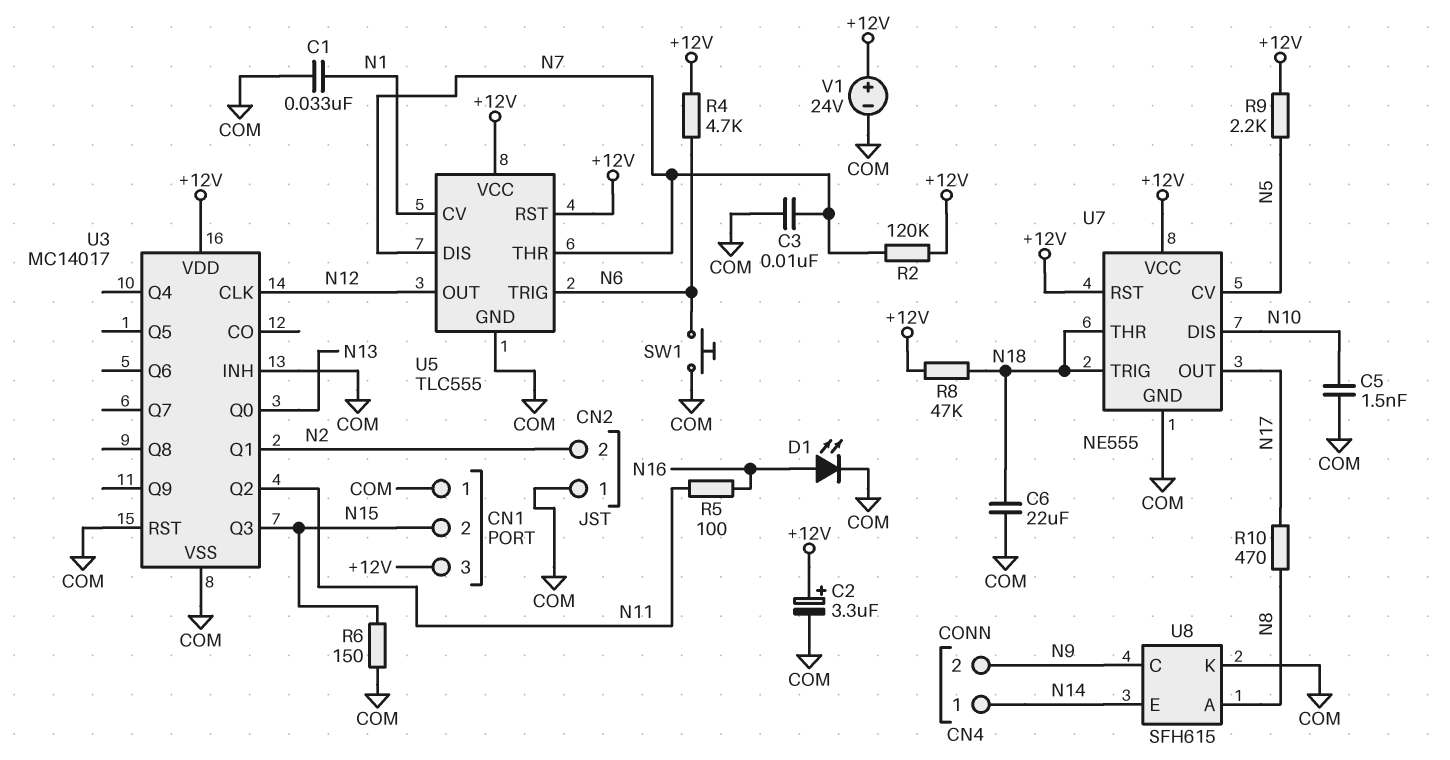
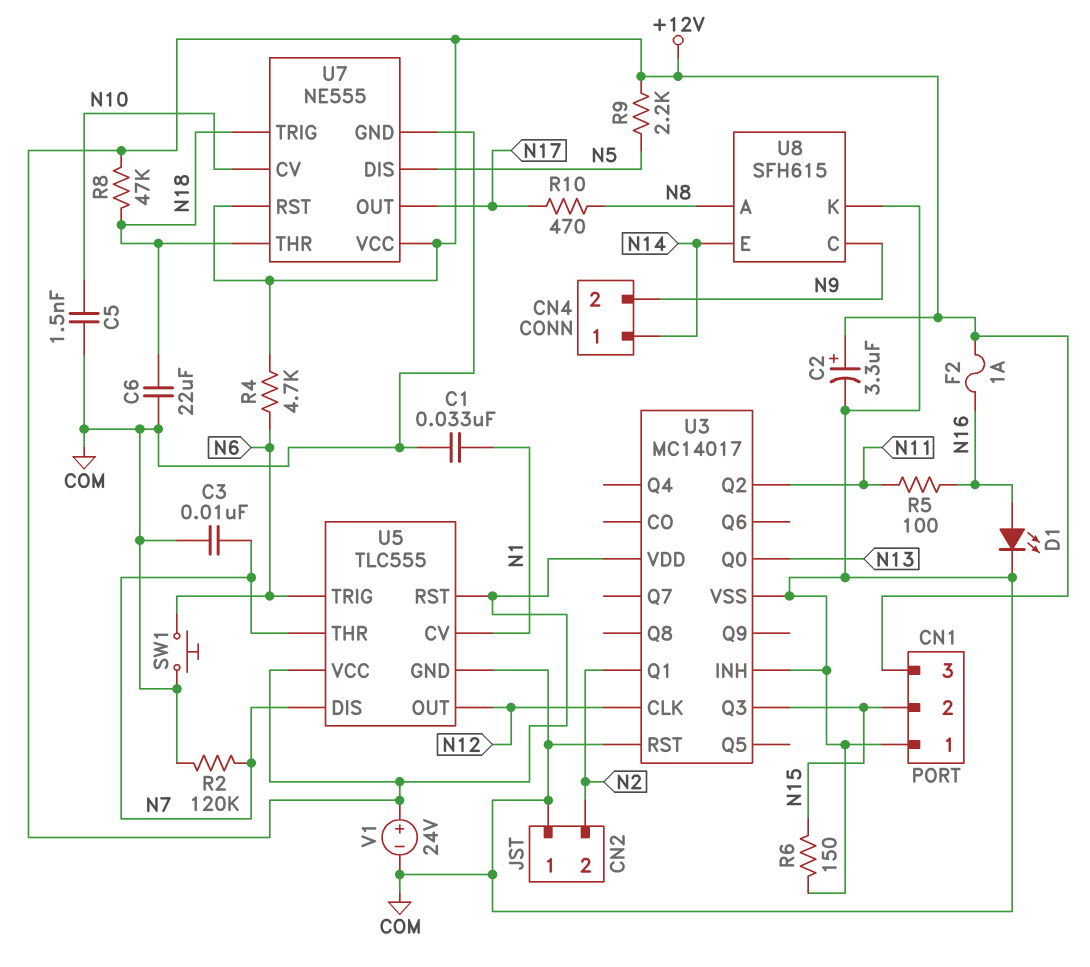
F2: none -> 1A (+12V, N16)
R2: 120k (+12V, N7) -> 120k (COM, N7)
U7 pin CV: N5 -> N10
U7 pin DIS: N10 -> N5

